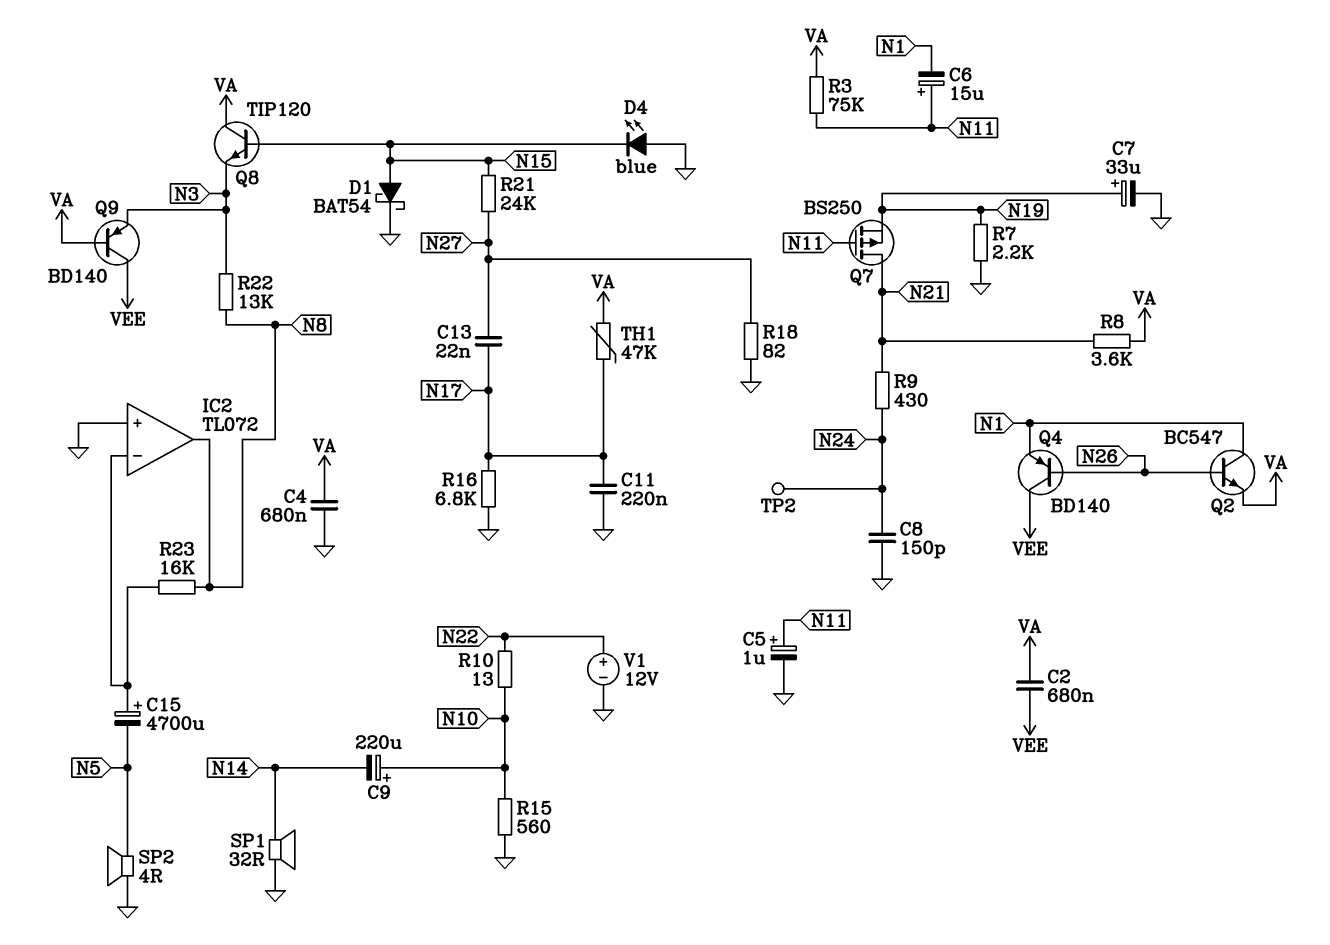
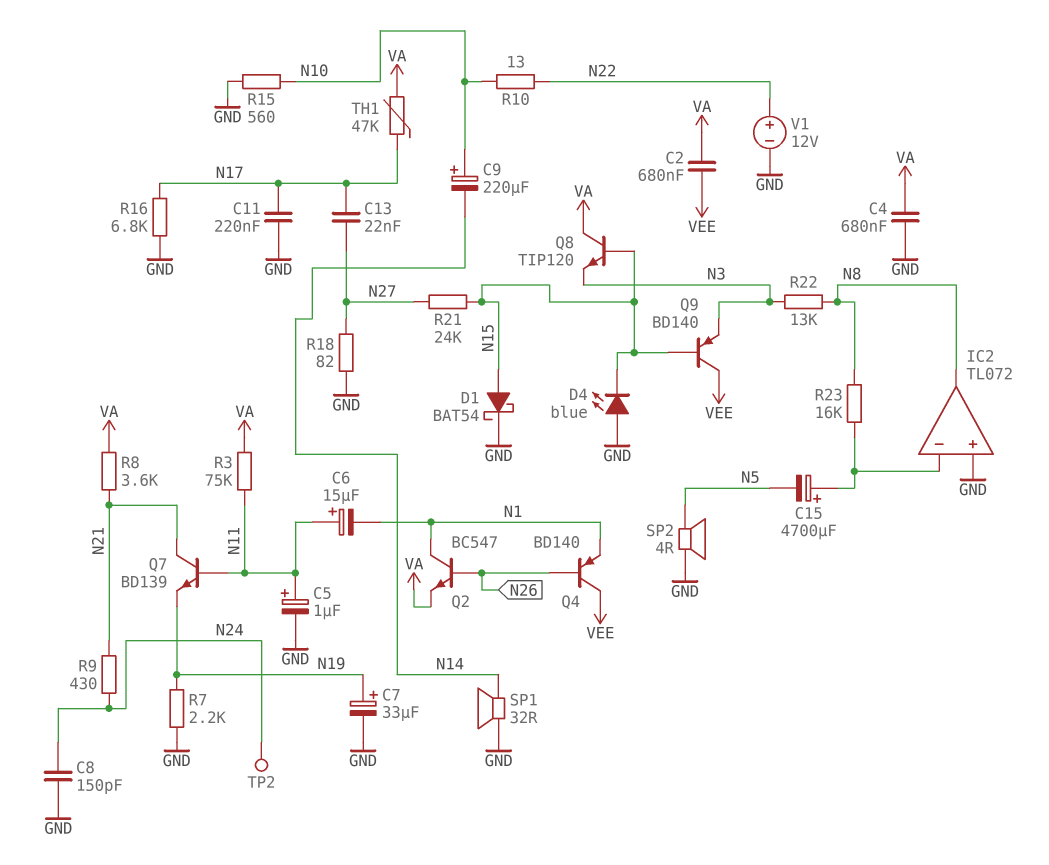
Q7: PMOS BS250 (G N11, D N21, S N19) -> NPN BD139 (B N11, C N21, E N19)
Q9: PNP BD140 (B VA, C VEE, E N3) -> PNP BD140 (B N15, C VEE, E N3)

